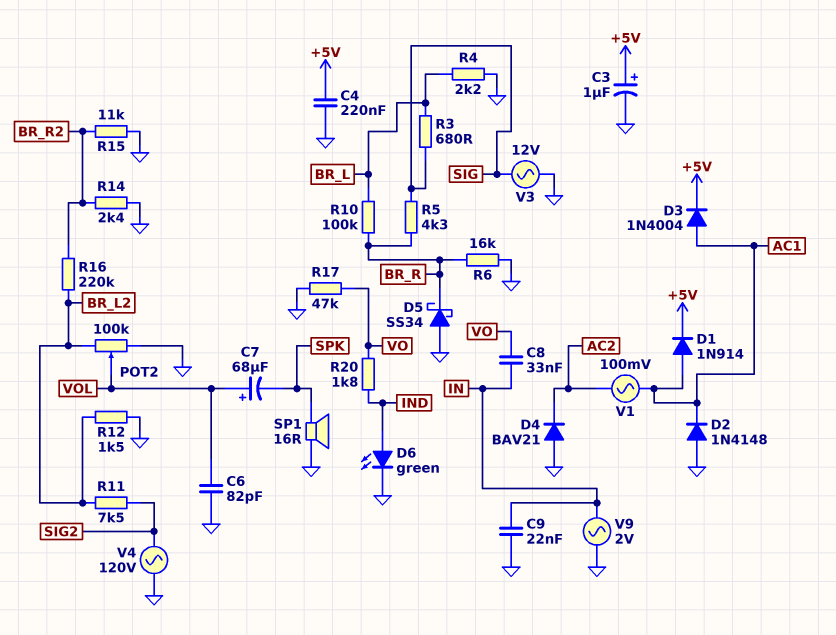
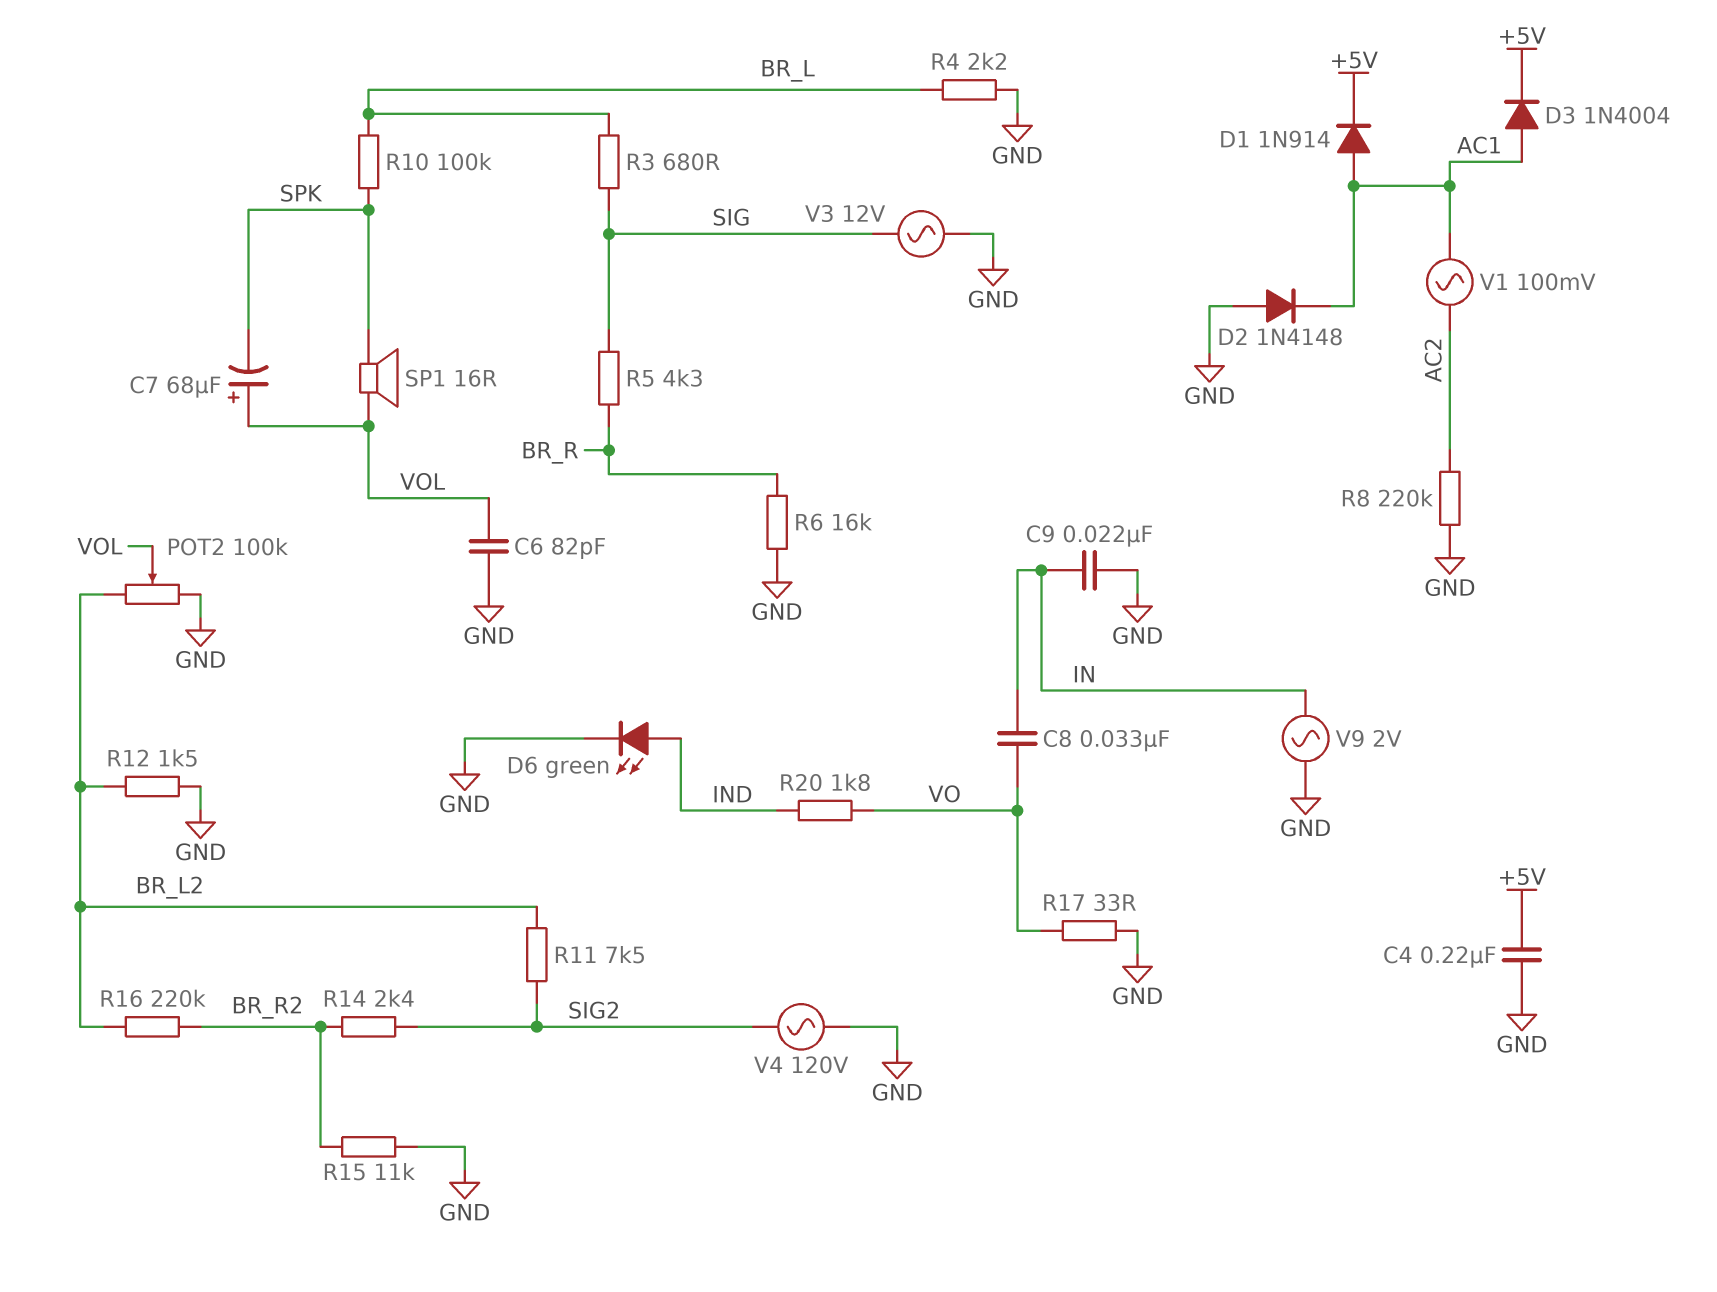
C3: 1uF (plus +5V, minus GND) -> none
D4: diode BAV21 (A GND, K AC2) -> none
D5: schottky SS34 (A GND, K BR_R) -> none
R8: none -> 220k (AC2, GND)
R10: 100k (BR_L, BR_R) -> 100k (BR_L, SPK)
R14: 2.4k (BR_R2, GND) -> 2.4k (BR_R2, SIG2)
R17: 47k (GND, VO) -> 33 (GND, VO)
SP1: speaker 16R (GND, SPK) -> speaker 16R (SPK, VOL)

